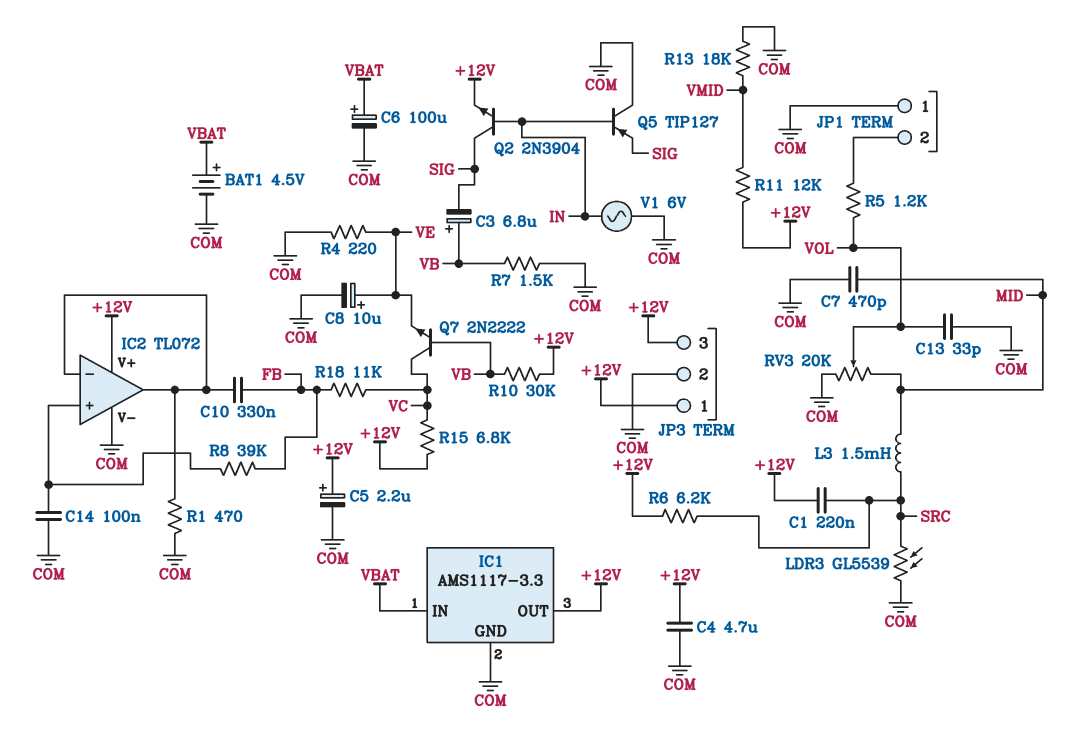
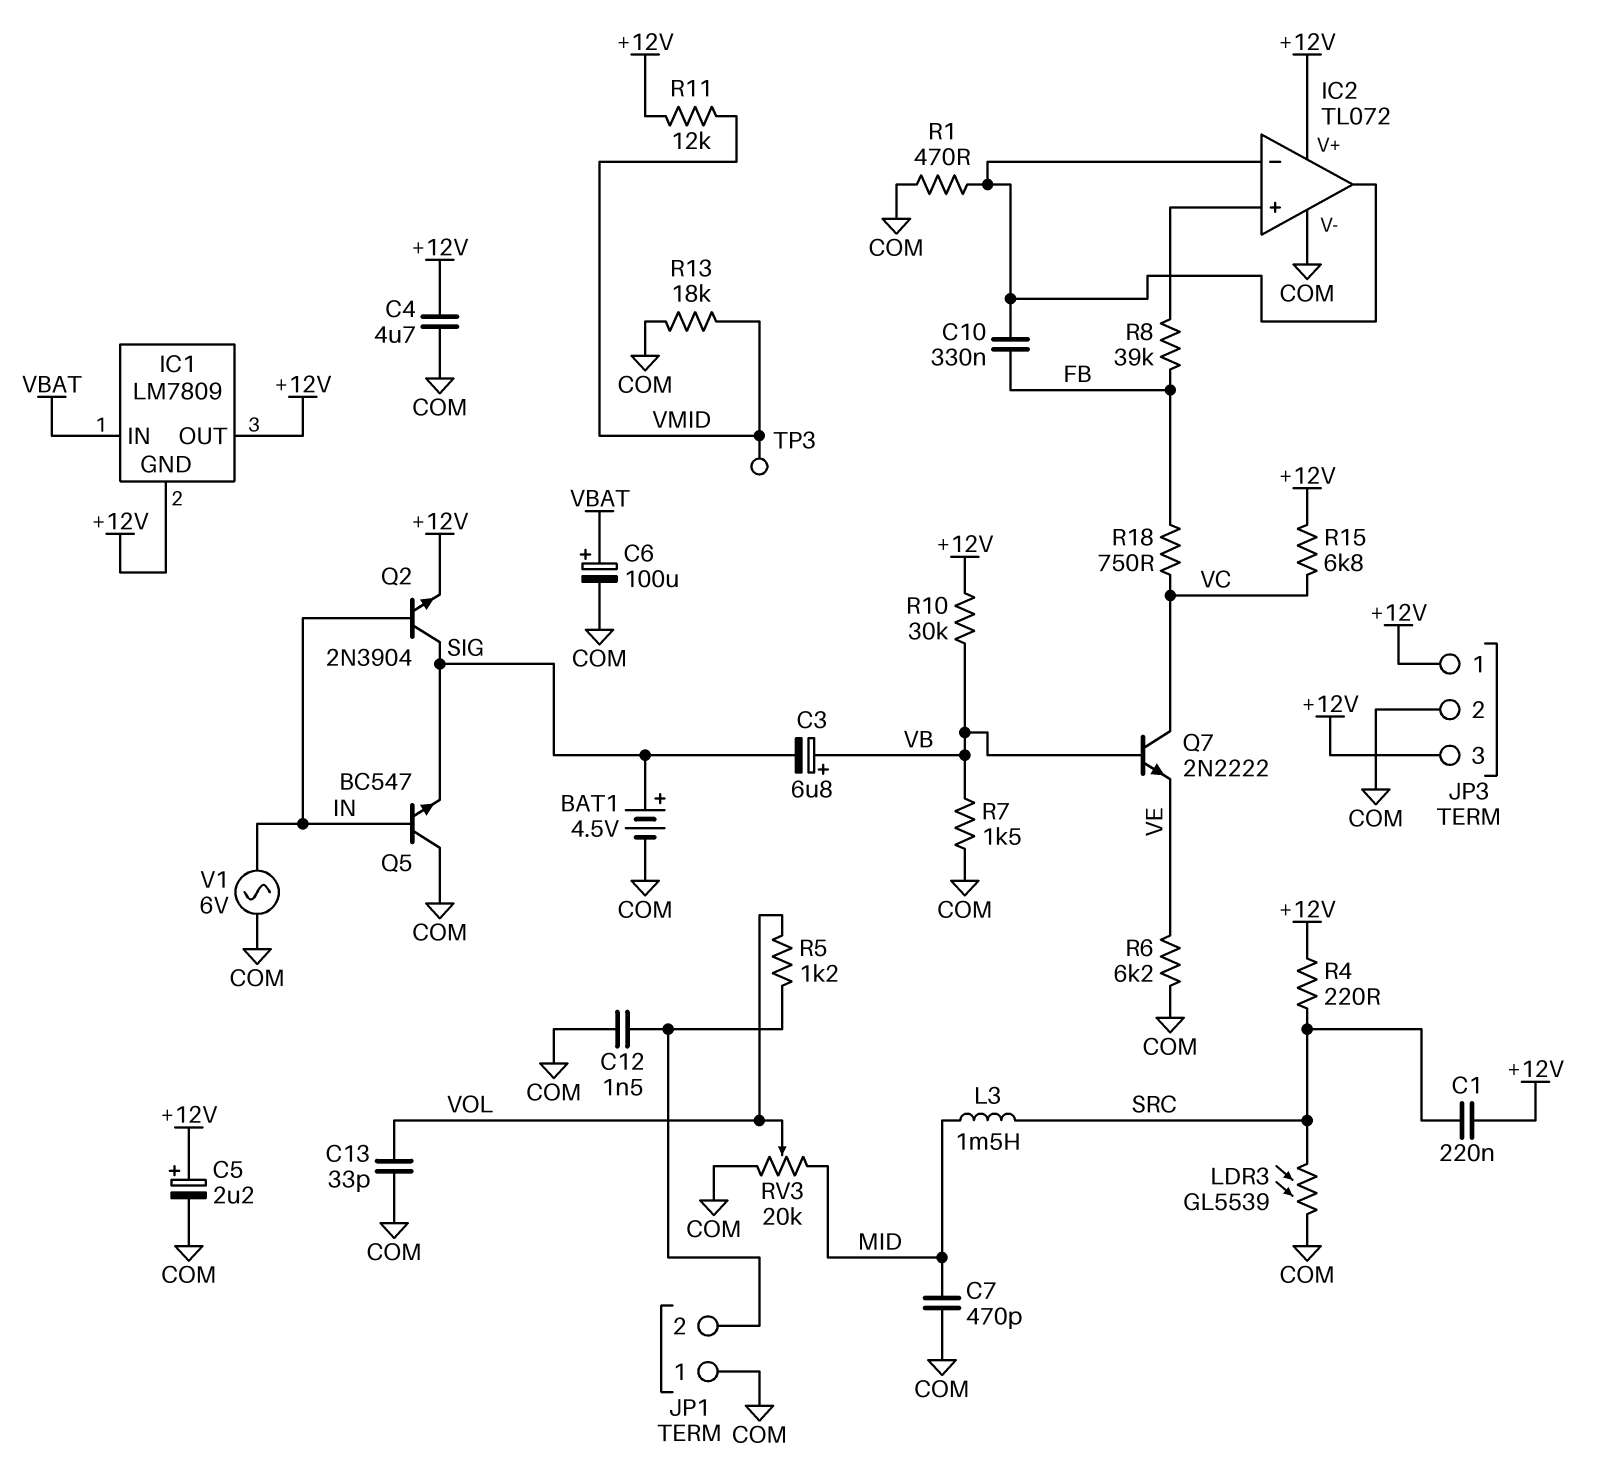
BAT1: 4.5V (plus VBAT, minus COM) -> 4.5V (plus SIG, minus COM)
C8: 10uF (plus VE, minus COM) -> none
C12: none -> 1.5nF (COM, JP1/2)
C14: 100nF (COM, IC2/in+) -> none
IC1: AMS1117-3.3 -> LM7809
IC1 pin GND: COM -> +12V
Q5: PNP TIP127 (B IN, C COM, E SIG) -> NPN BC547 (B IN, C COM, E SIG)
R4: 220 (COM, VE) -> 220 (+12V, SRC)
R6: 6.2k (+12V, SRC) -> 6.2k (COM, VE)
R18: 11k (FB, VC) -> 750 (FB, VC)
TP3: none -> test point (VMID)

